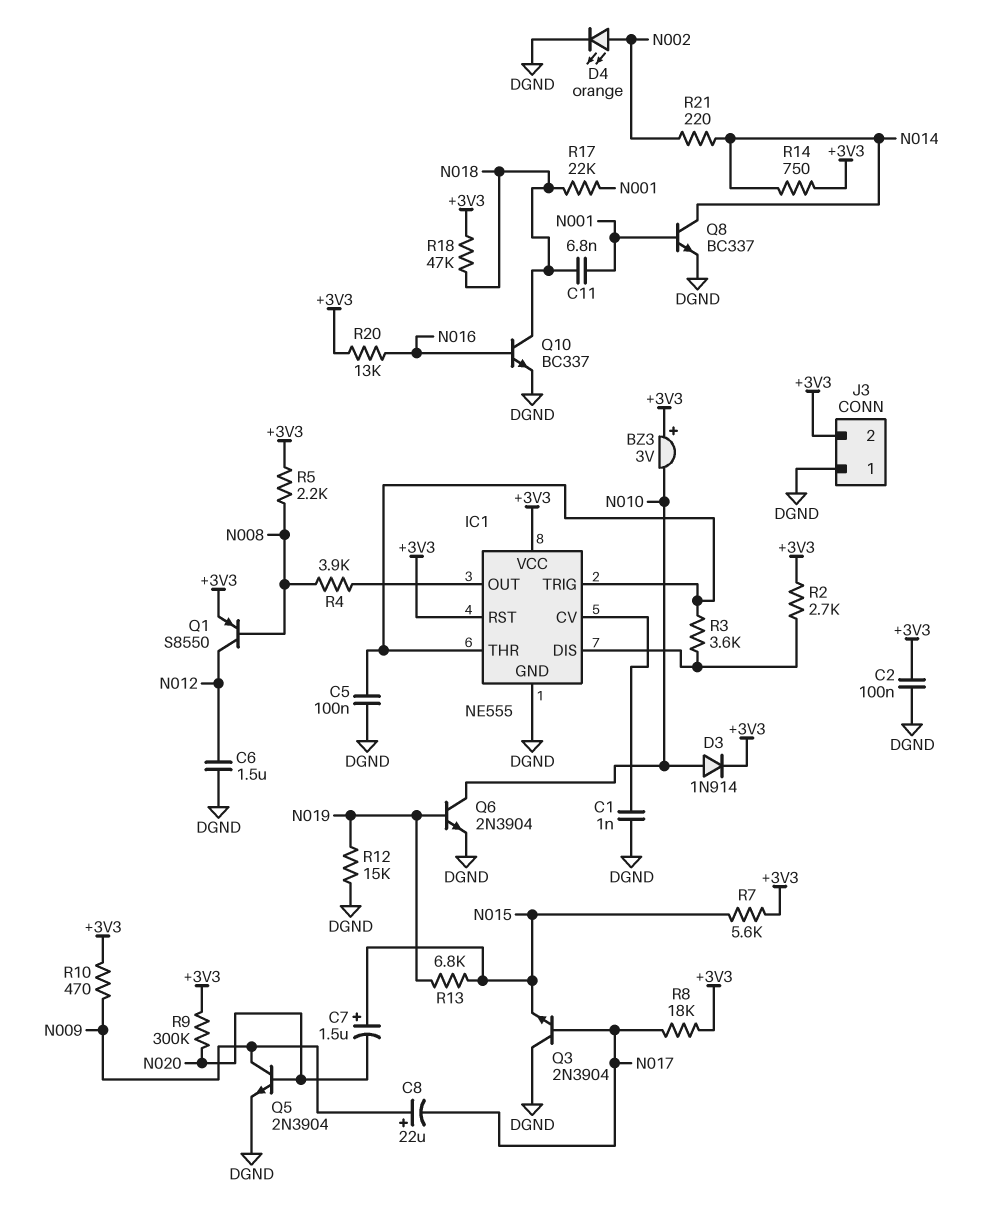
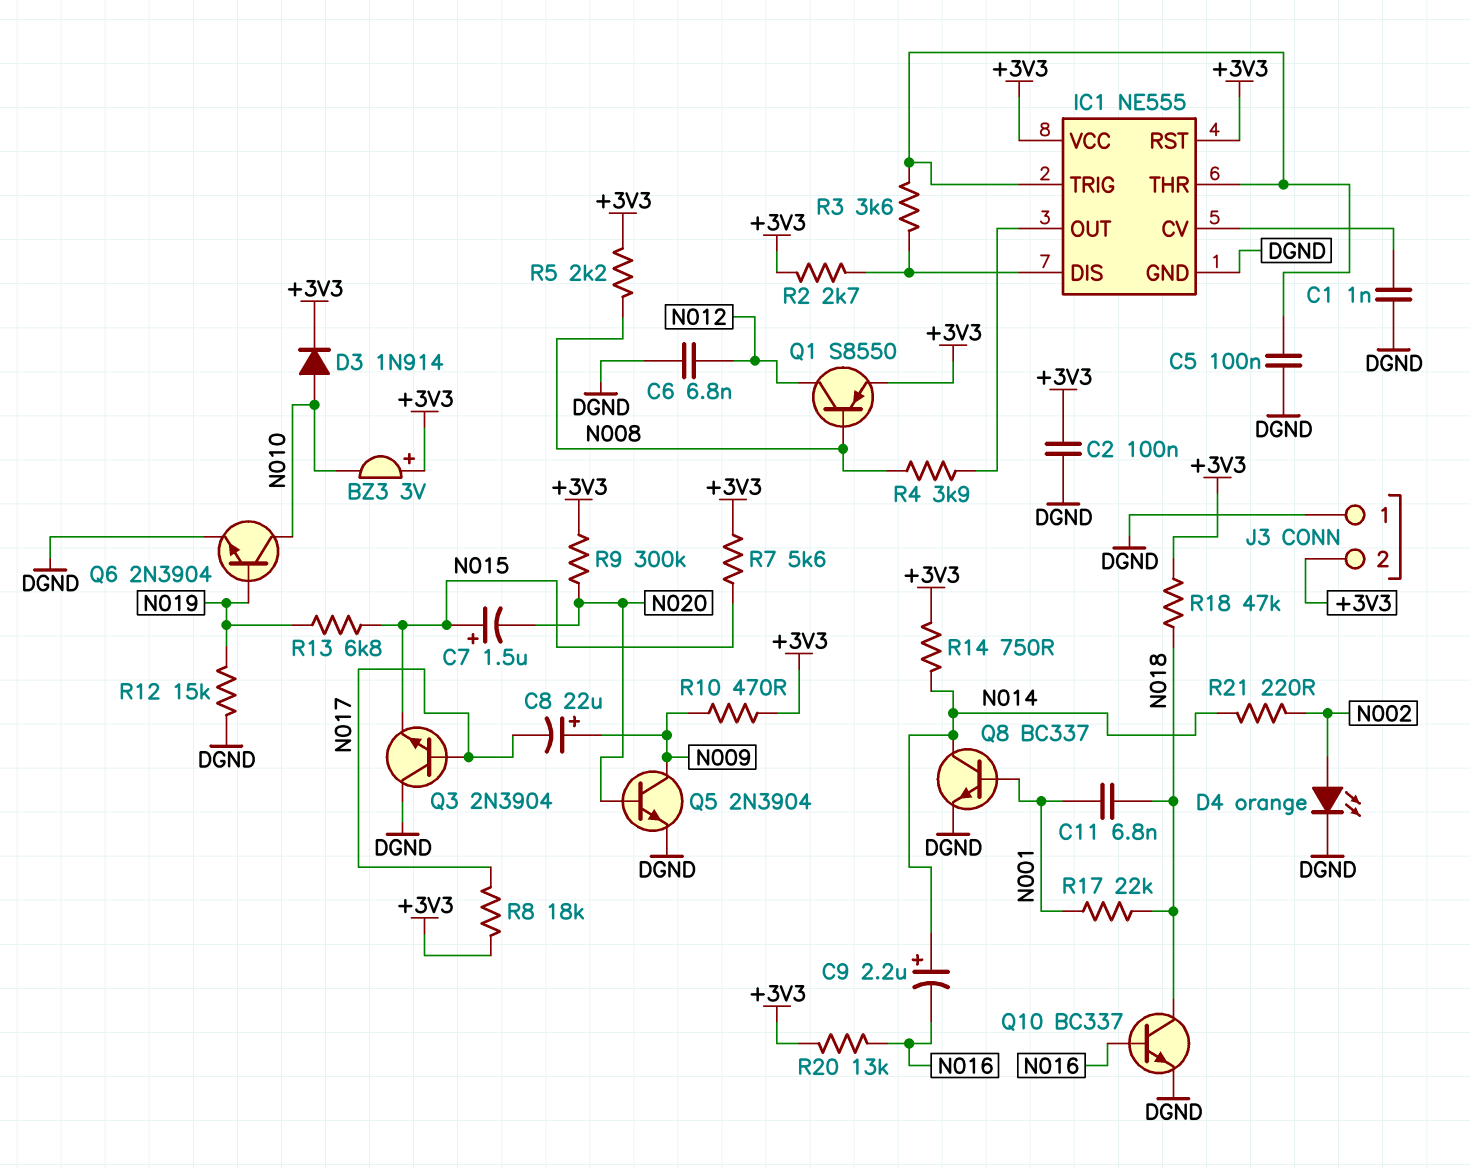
C6: 1.5uF (DGND, N012) -> 6.8nF (DGND, N012)
C9: none -> 2.2uF (plus N014, minus N016)

